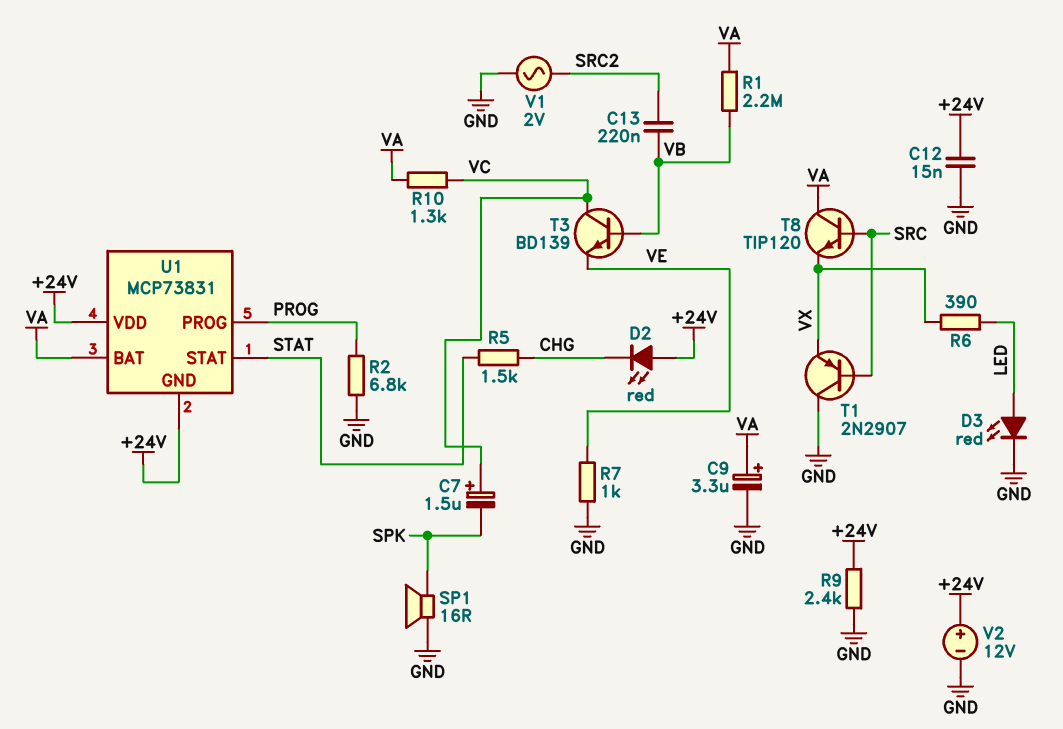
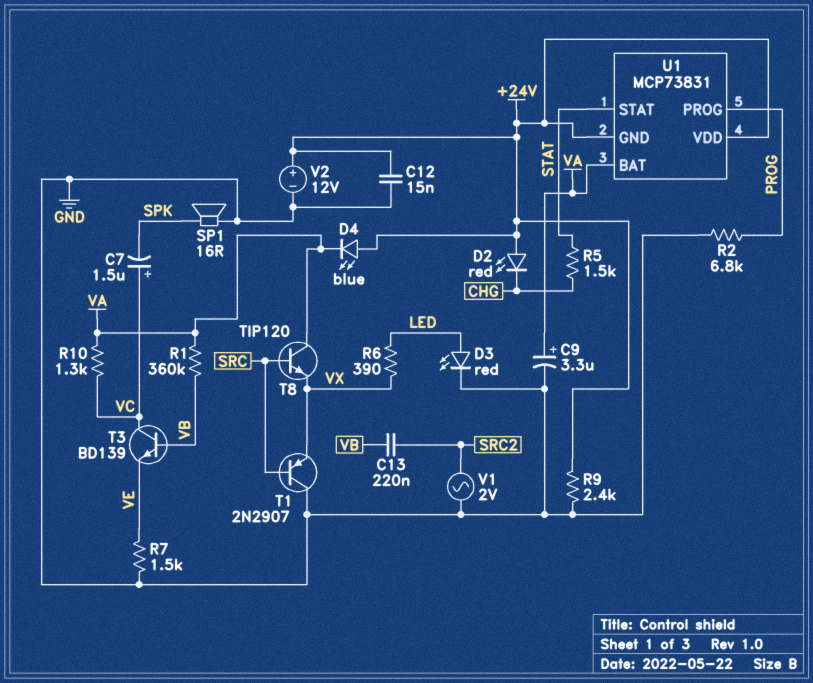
D4: none -> LED blue (A +24V, K VA)
R1: 2.2M (VA, VB) -> 360k (VA, VB)
R7: 1k (GND, VE) -> 1.5k (GND, VE)

